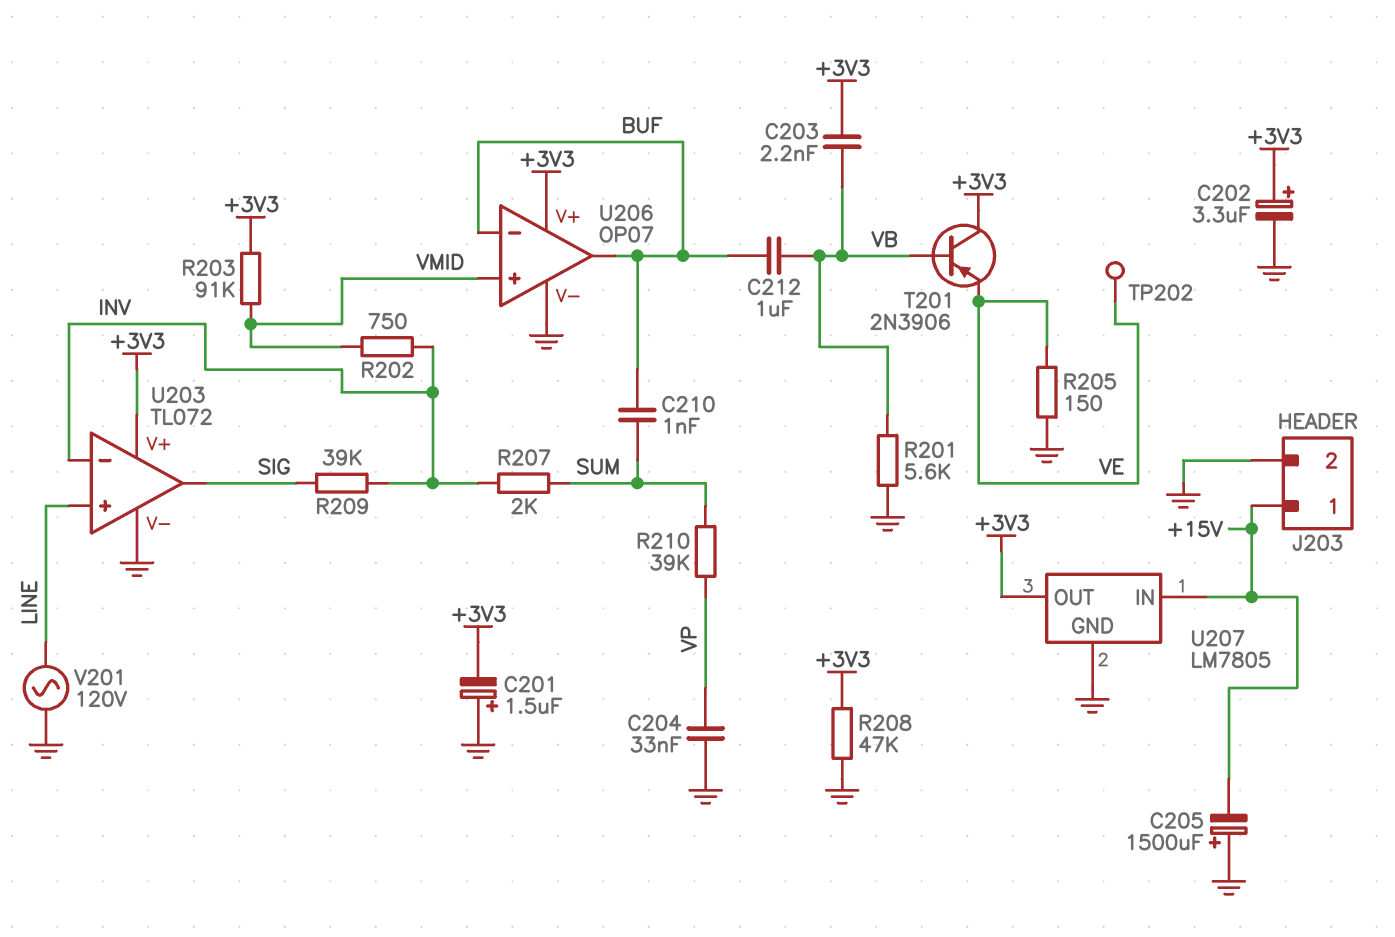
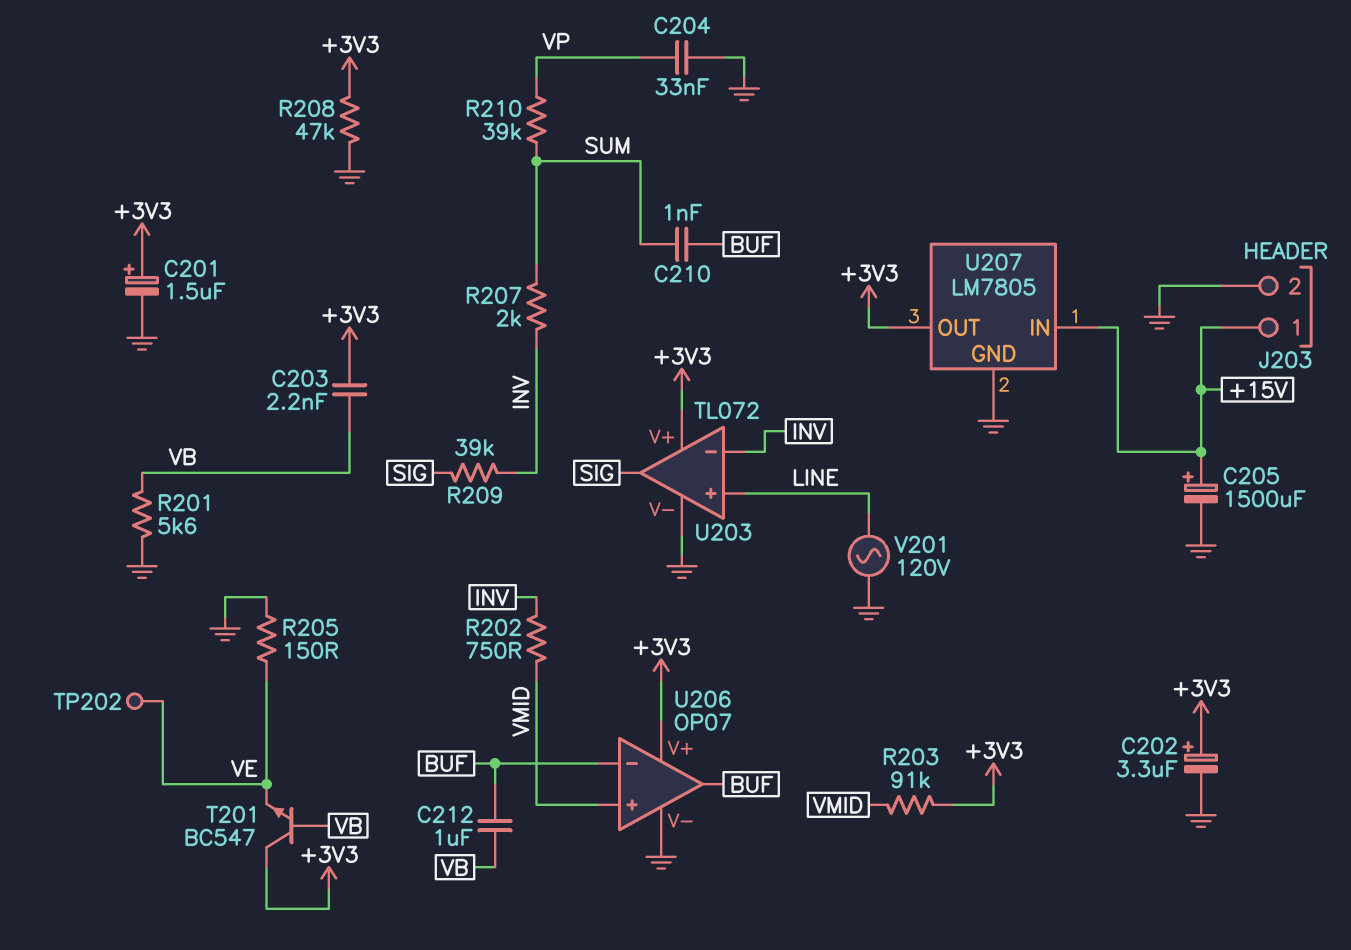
C201: 1.5uF (plus GND, minus +3V3) -> 1.5uF (plus +3V3, minus GND)
C205: 1500uF (plus GND, minus +15V) -> 1500uF (plus +15V, minus GND)
T201: PNP 2N3906 (B VB, C +3V3, E VE) -> NPN BC547 (B VB, C +3V3, E VE)

